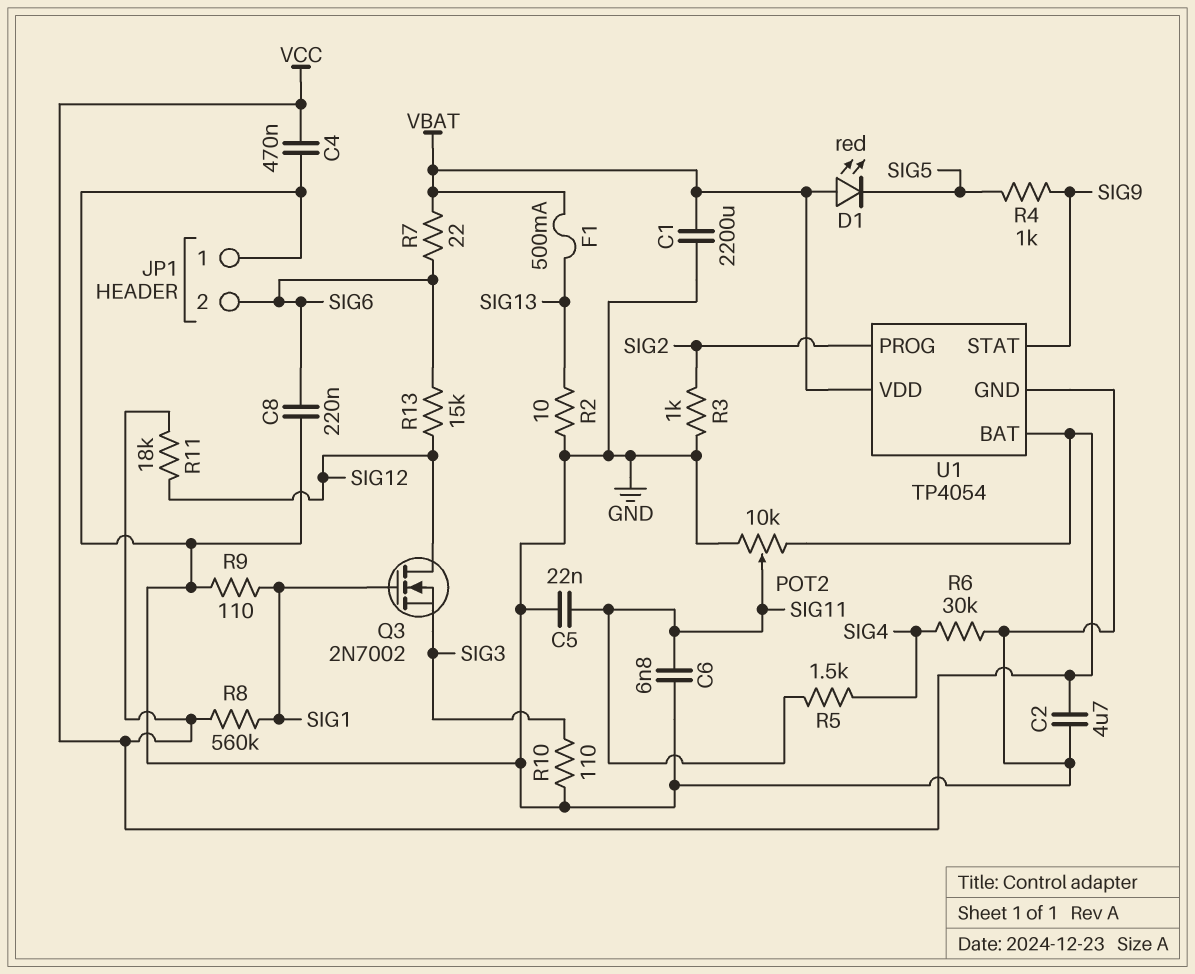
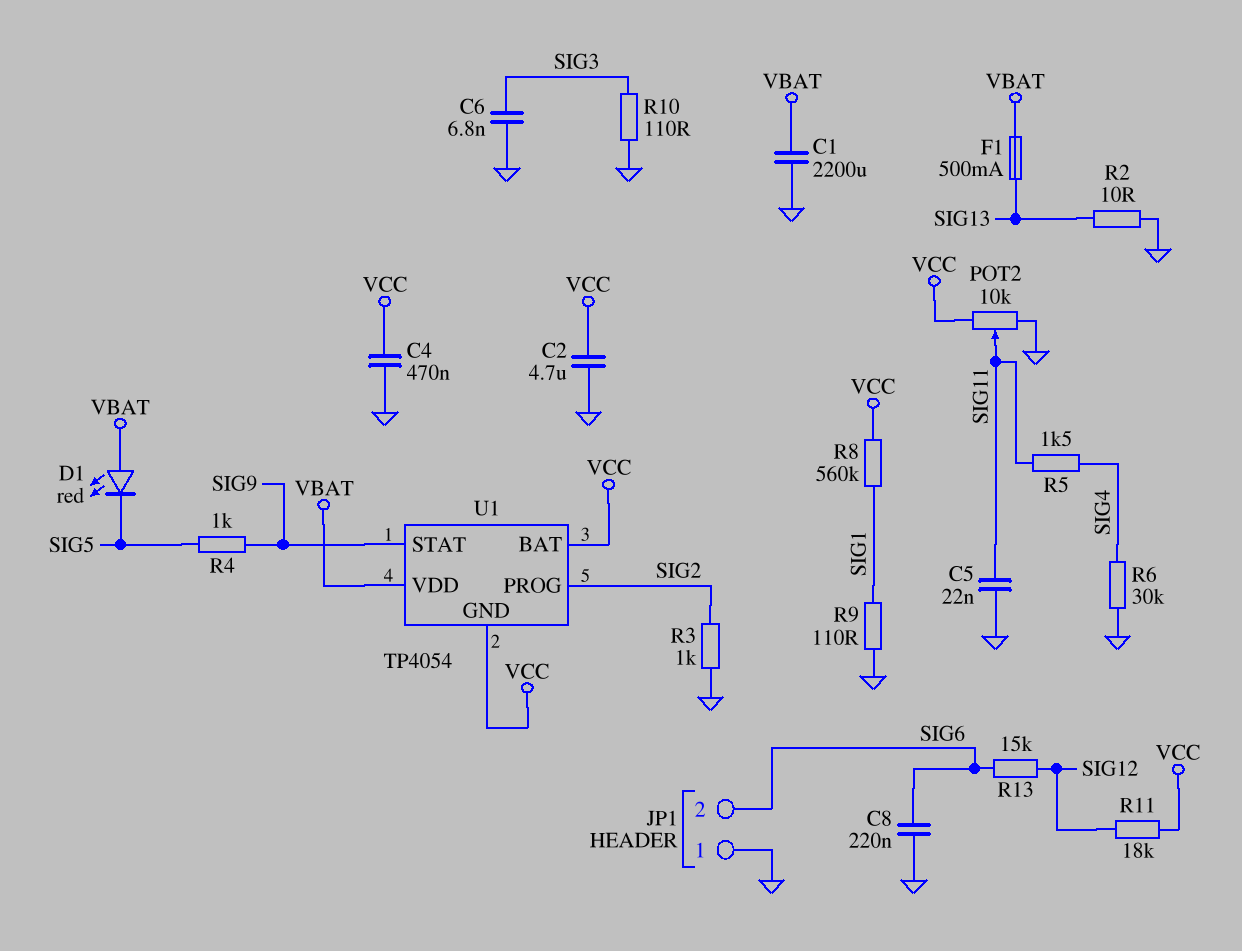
C6: 6.8nF (GND, SIG11) -> 6.8nF (GND, SIG3)
Q3: NMOS 2N7002 (G SIG1, D SIG12, S SIG3) -> none
R7: 22 (SIG6, VBAT) -> none
U1 pin GND: GND -> VCC

